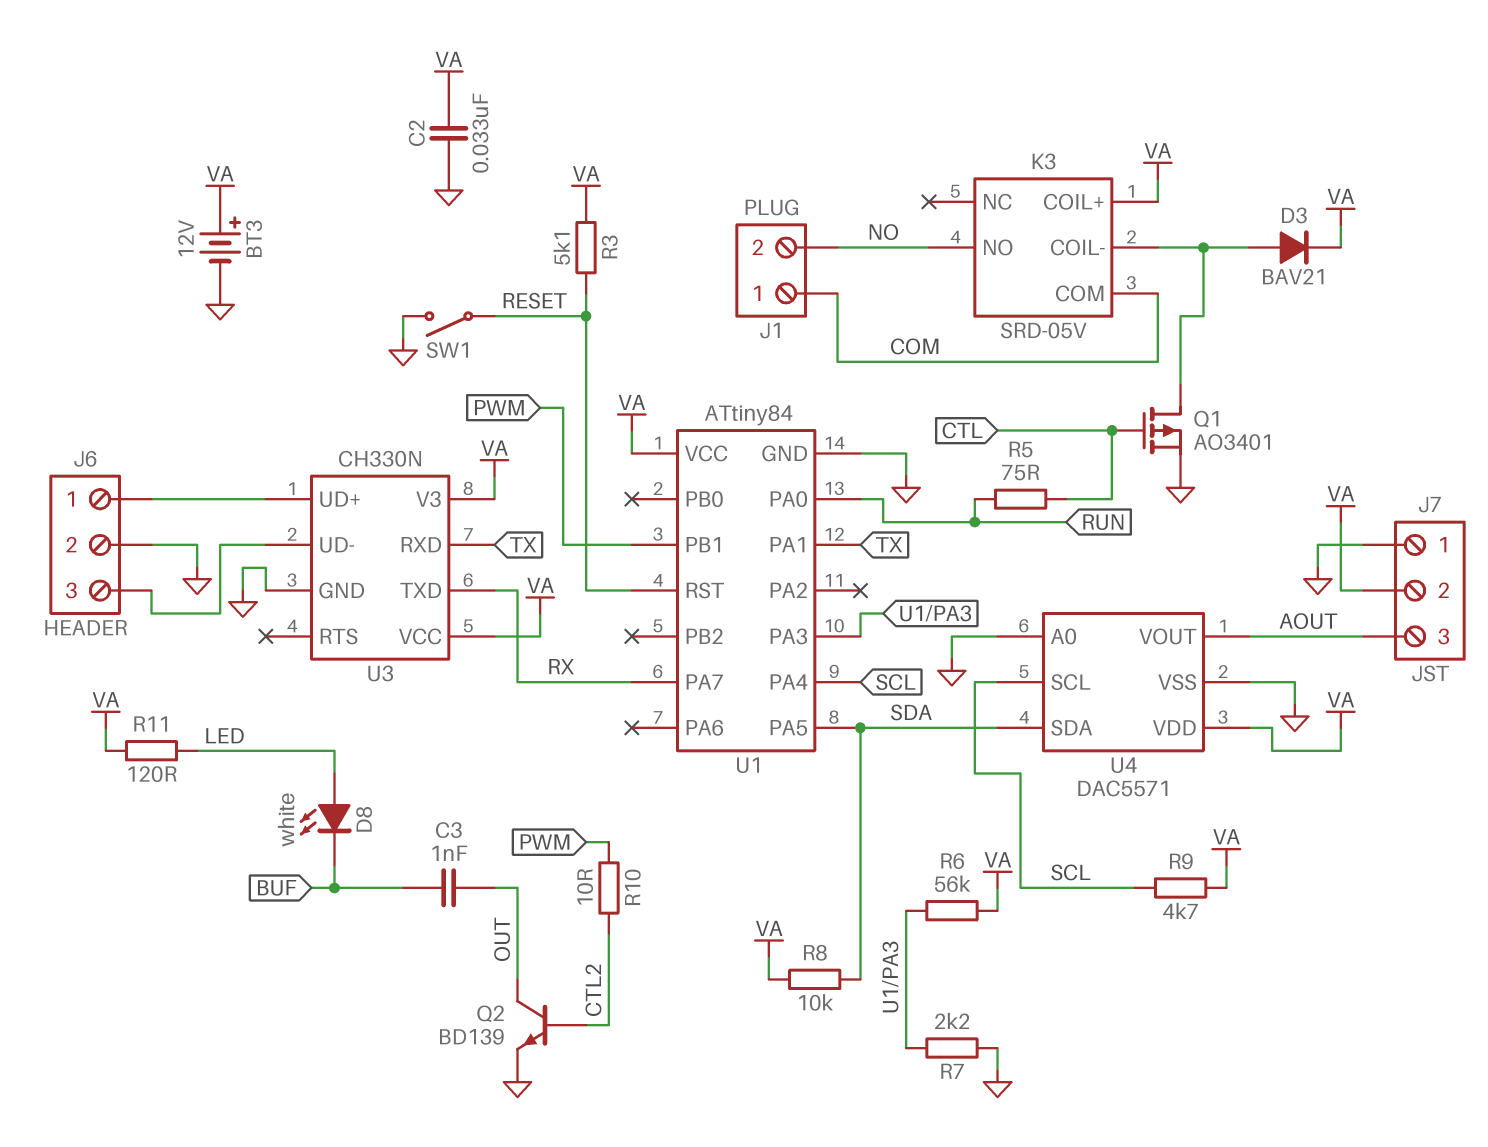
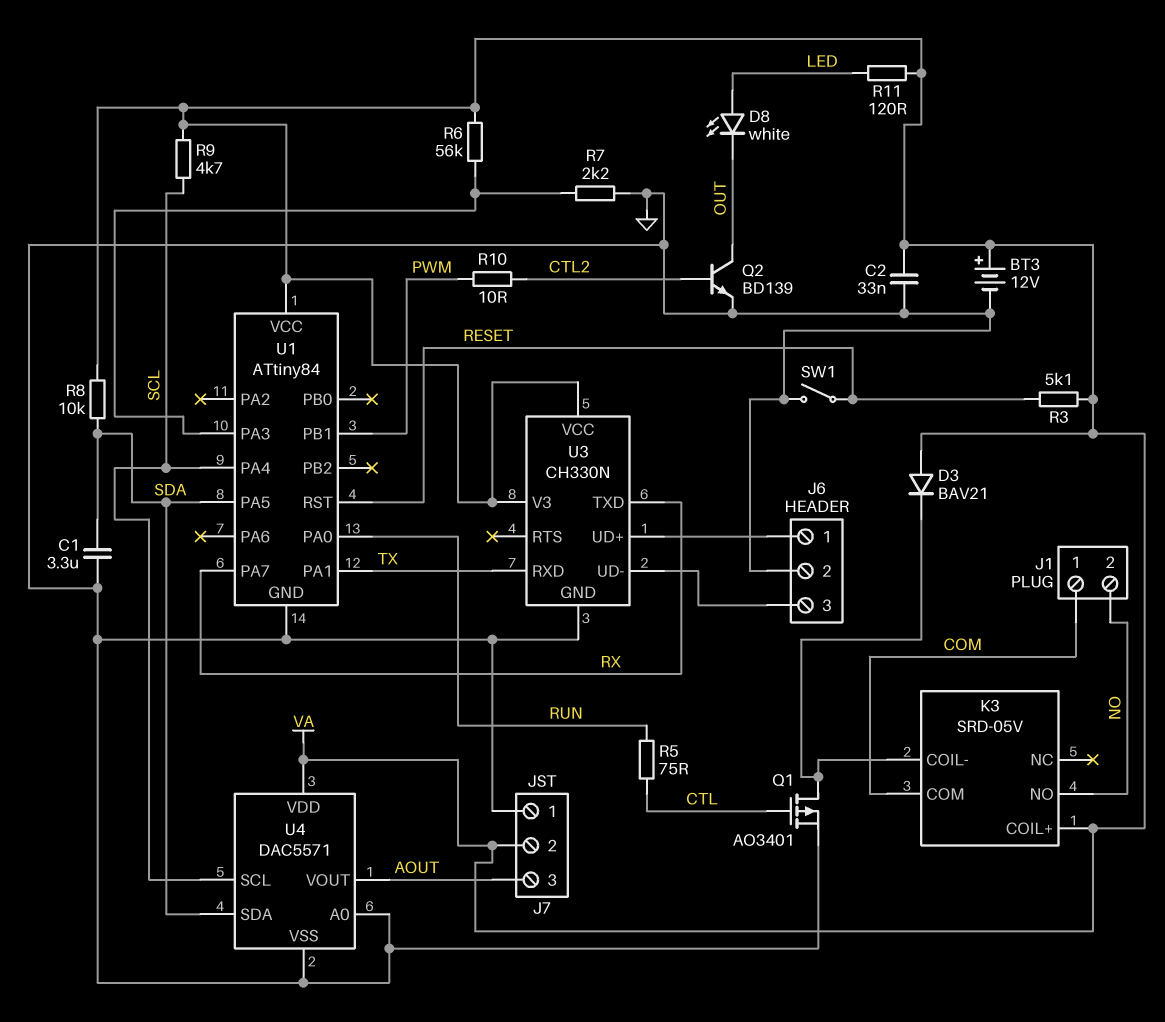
C1: none -> 3.3uF (GND, SDA)
C3: 1nF (BUF, OUT) -> none
D3: diode BAV21 (A K3/COIL-, K VA) -> diode BAV21 (A VA, K K3/COIL-)
D8: LED white (A LED, K BUF) -> LED white (A LED, K OUT)

